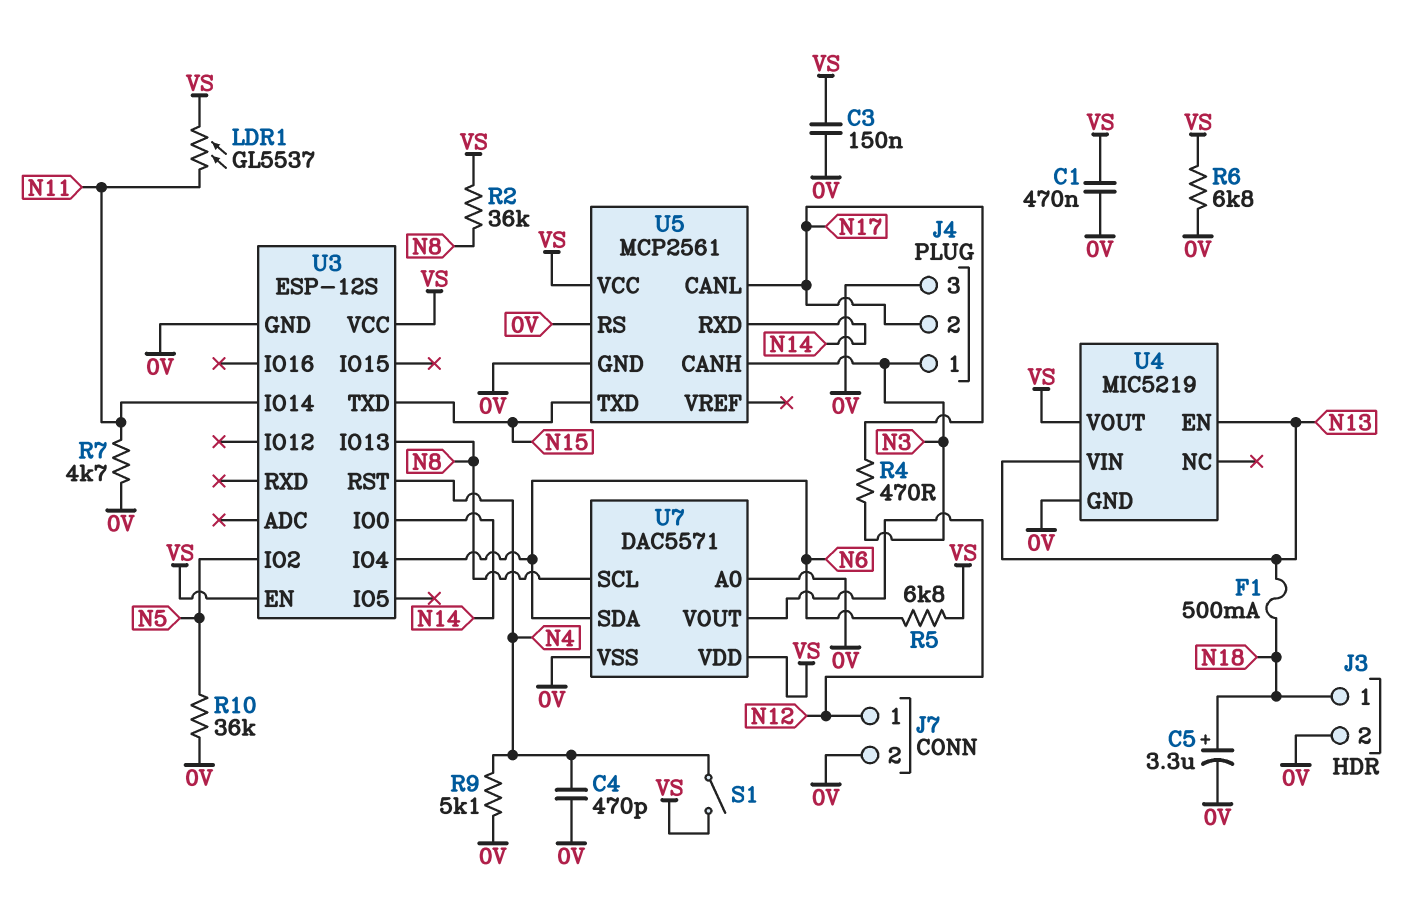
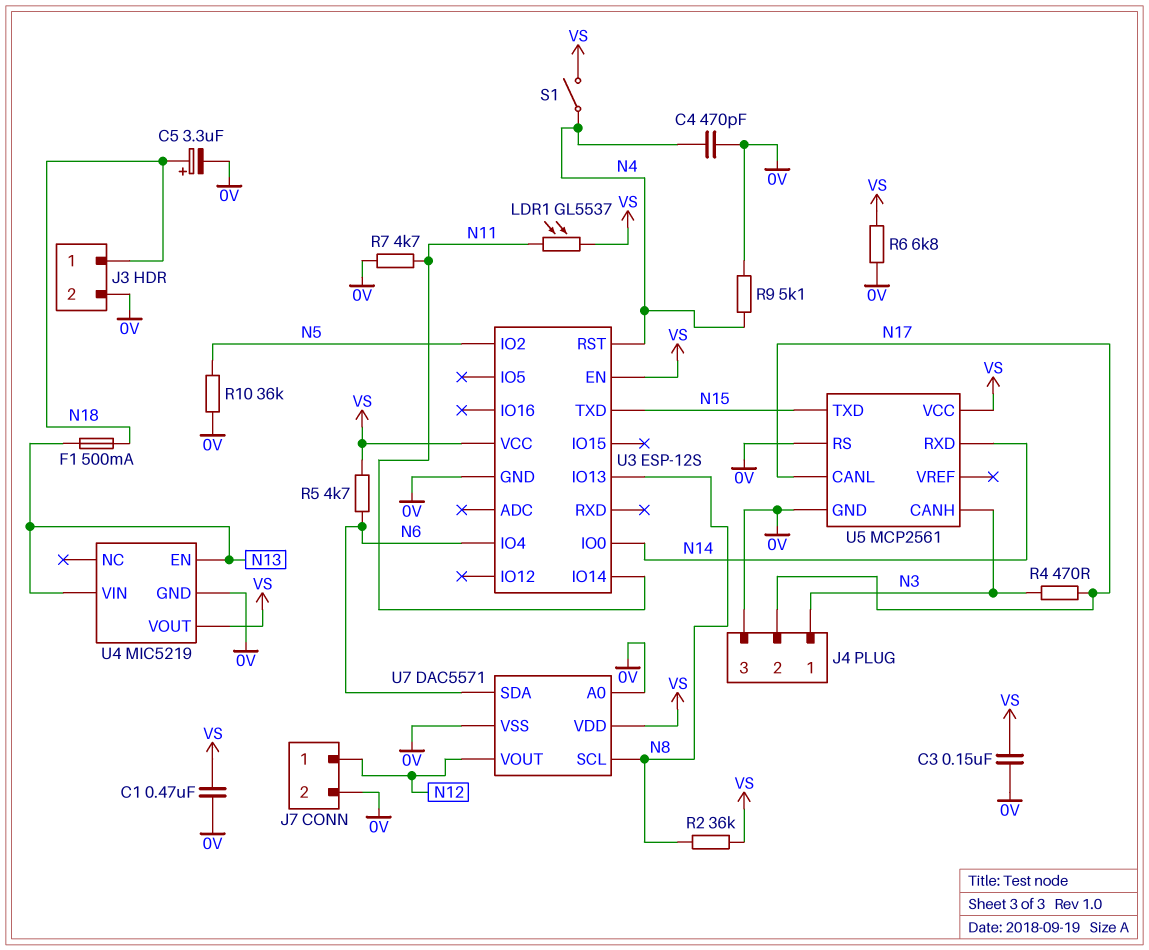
R5: 6.8k (N6, VS) -> 4.7k (N6, VS)

